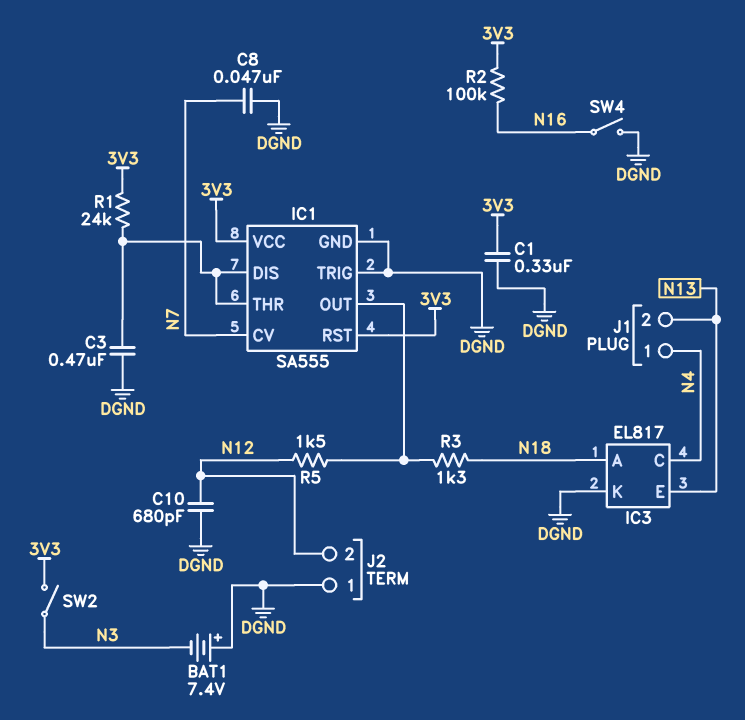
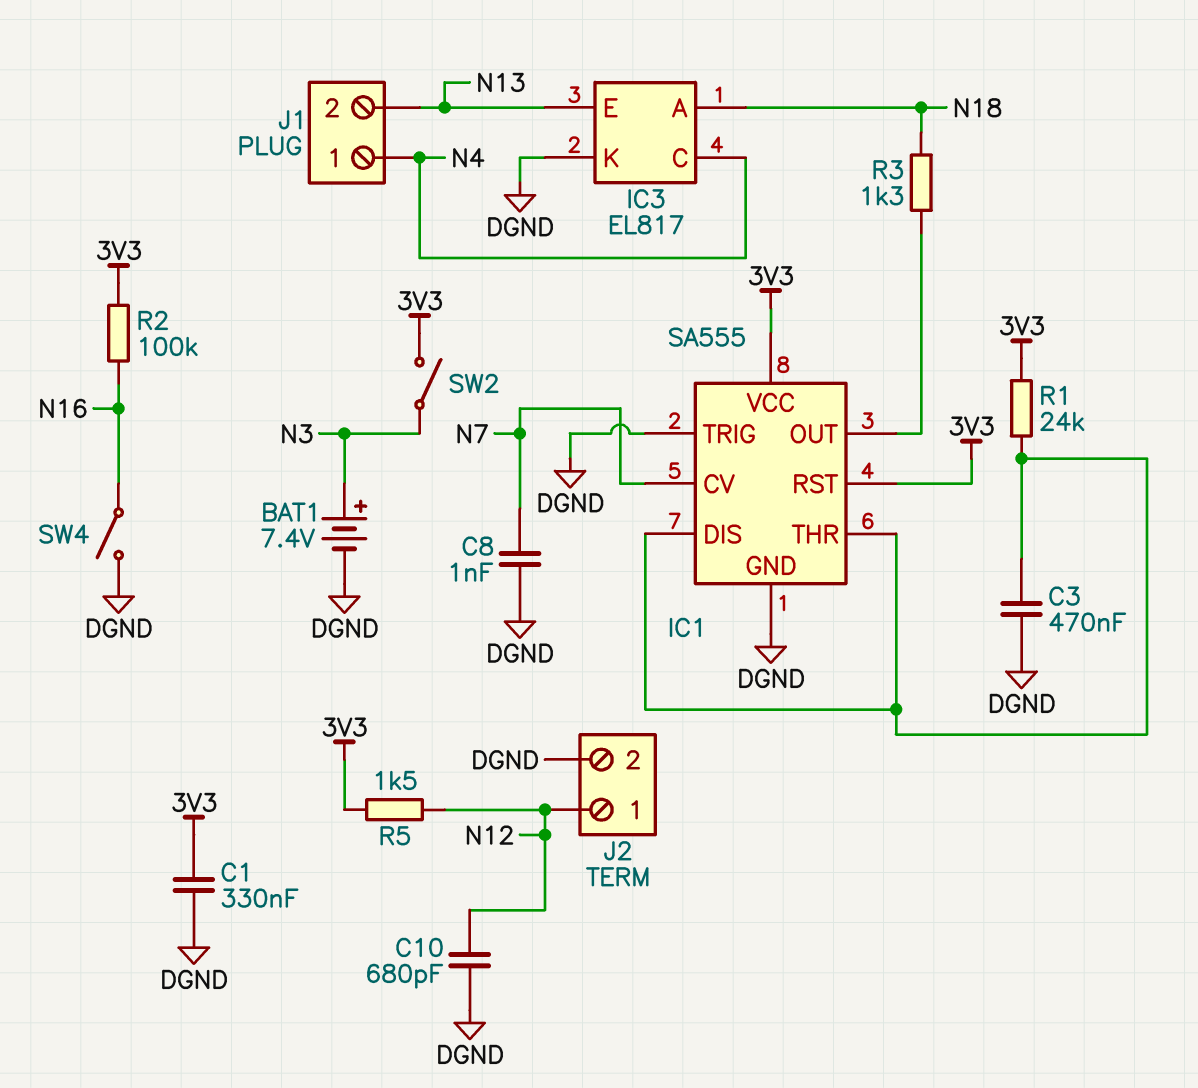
BAT1: 7.4V (plus DGND, minus N3) -> 7.4V (plus N3, minus DGND)
C8: 47nF (DGND, N7) -> 1nF (DGND, N7)
J2 pin 1: DGND -> N12
J2 pin 2: N12 -> DGND
R5: 1.5k (IC1/OUT, N12) -> 1.5k (3V3, N12)

